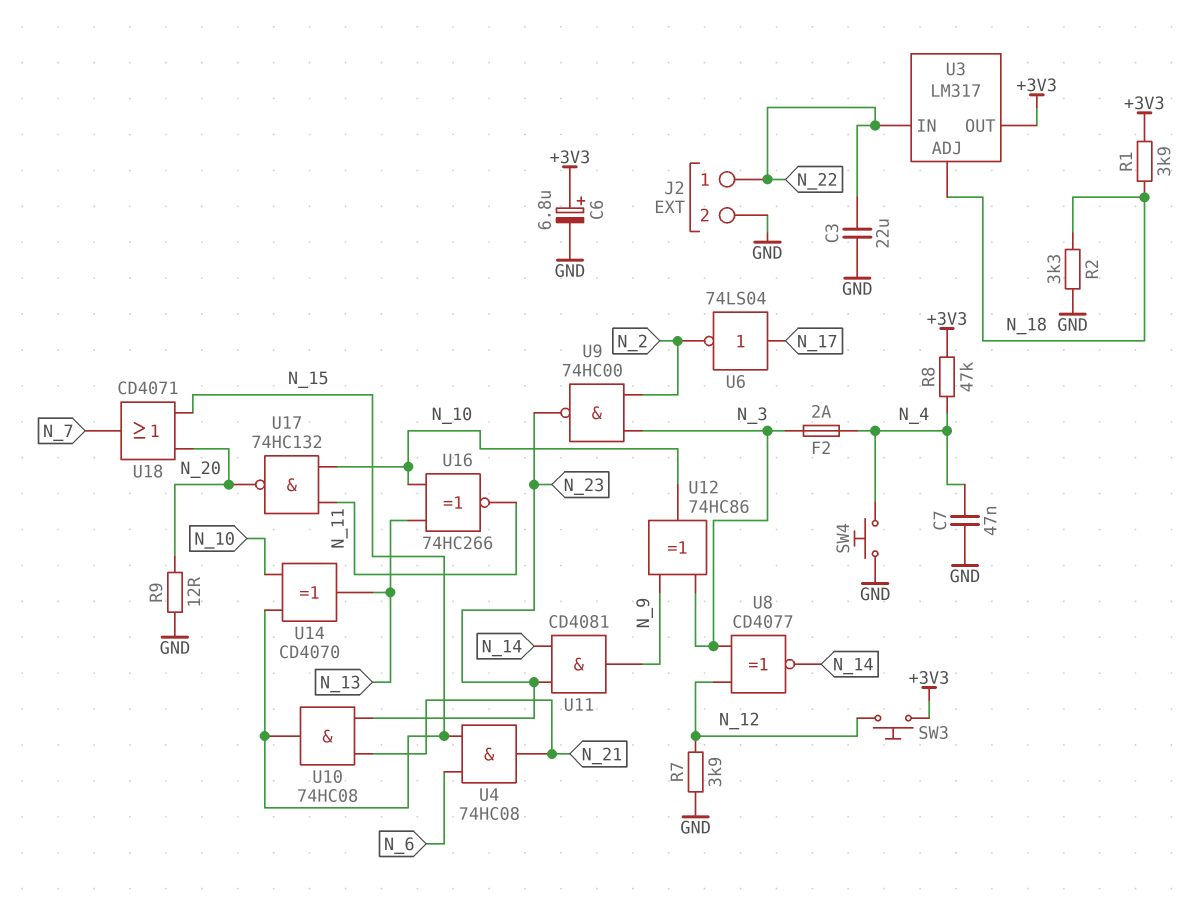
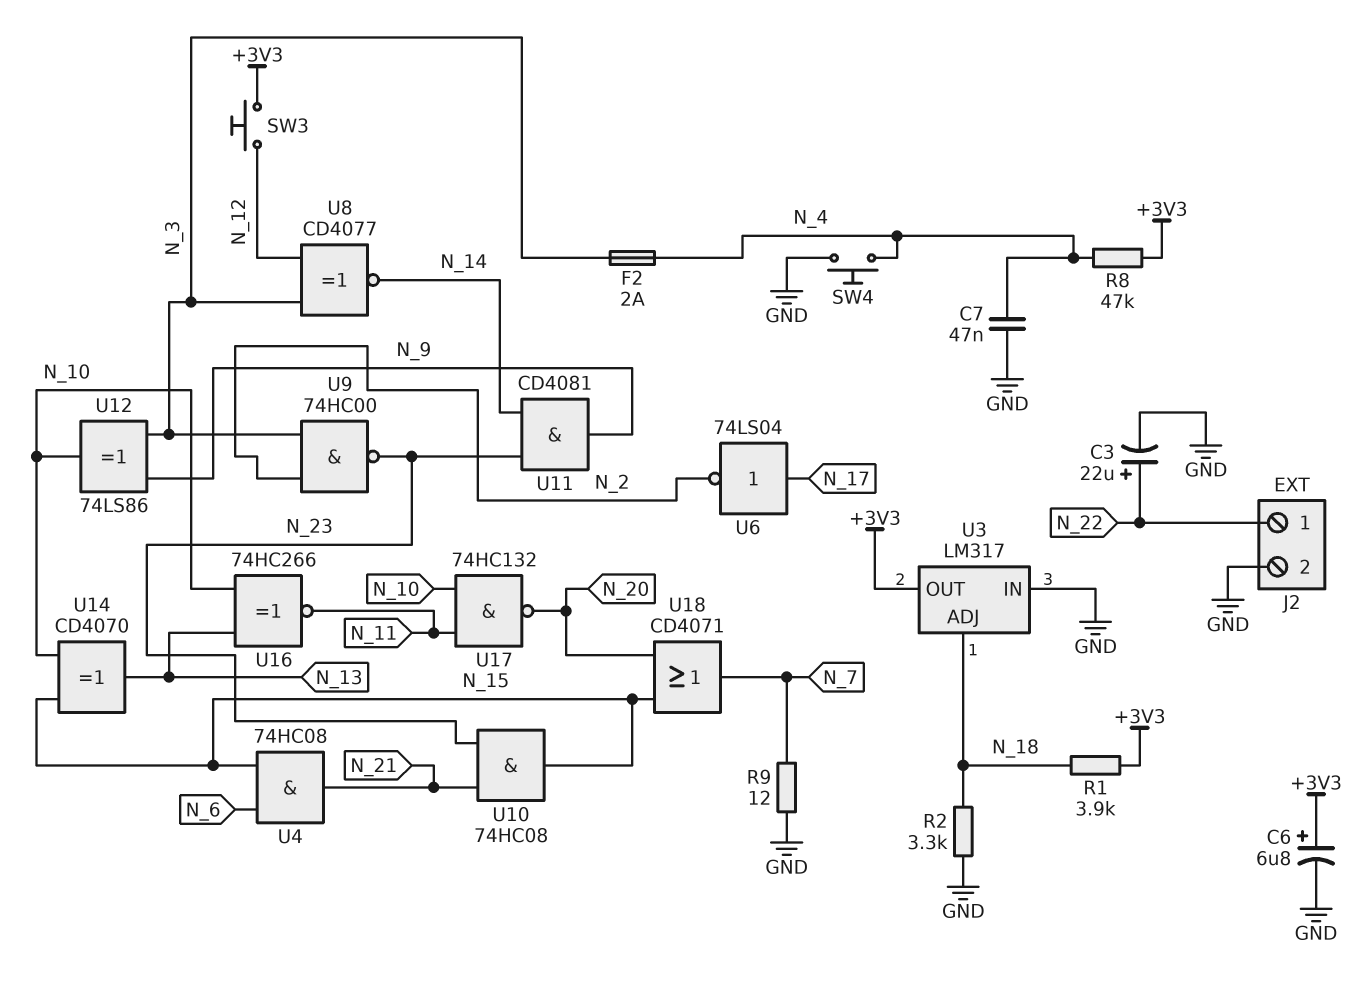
C3: 22uF (GND, N_22) -> 22uF (plus N_22, minus GND)
R7: 3.9k (GND, N_12) -> none
R9: 12 (GND, N_20) -> 12 (GND, N_7)
U3 pin IN: N_22 -> GND
U12: XOR 74HC86 (in N_3, in N_9, out N_10) -> XOR 74LS86 (in N_3, in N_9, out N_10)

